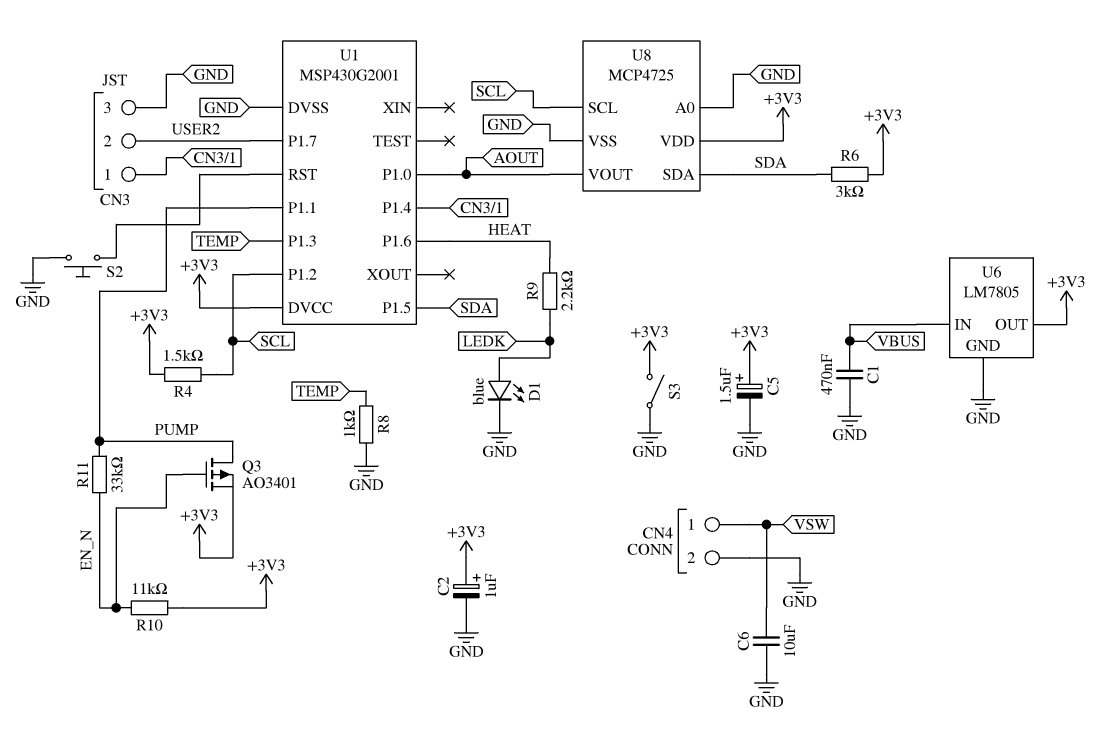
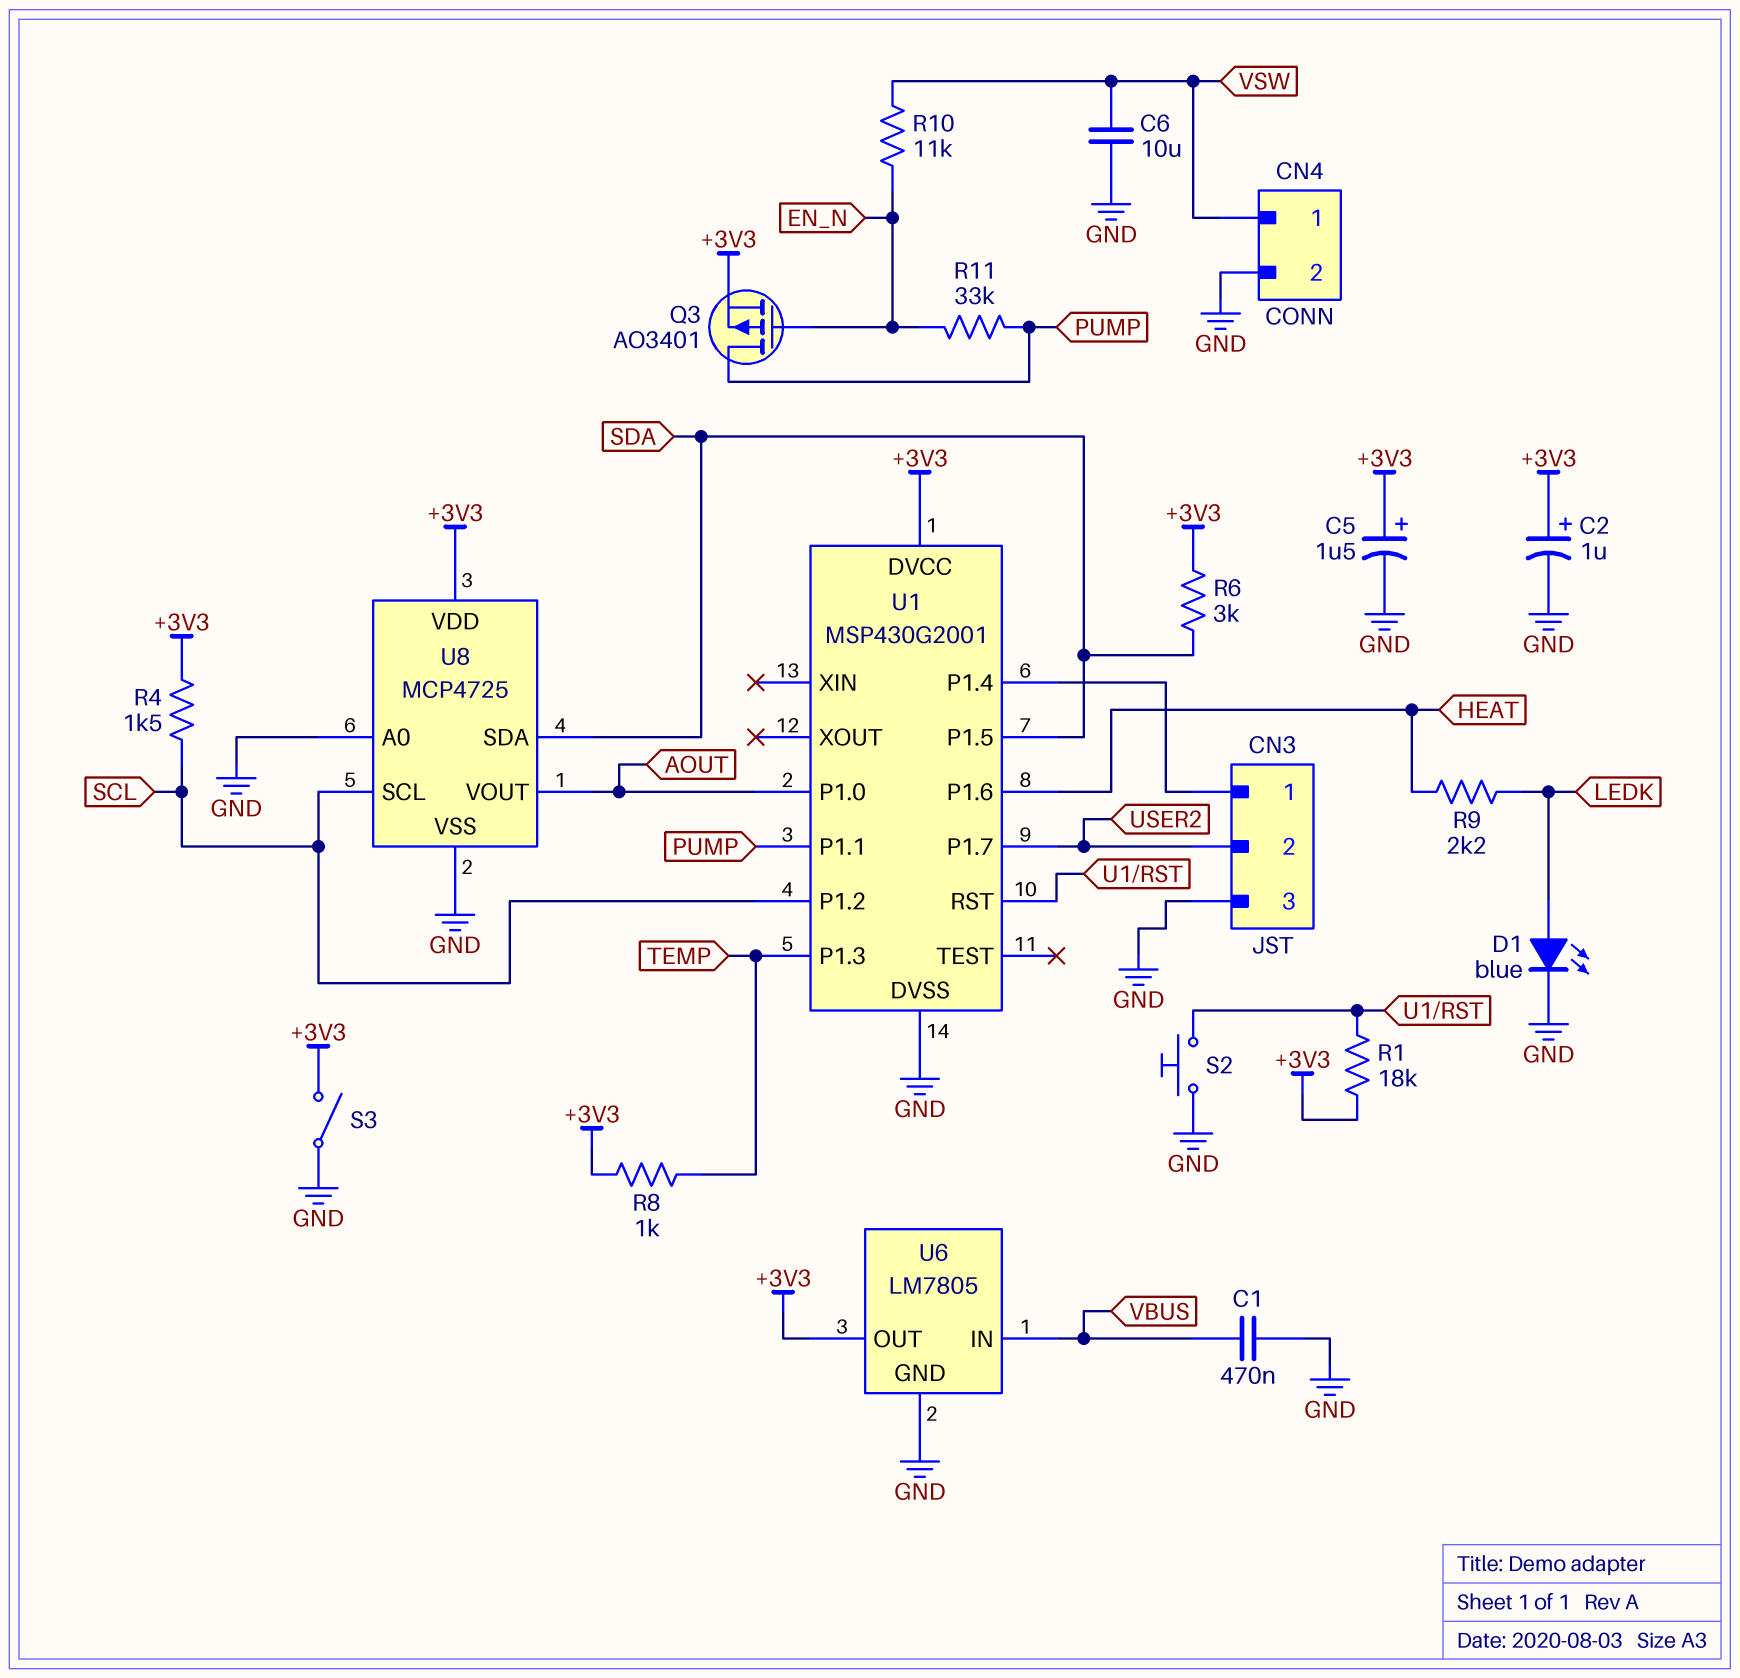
R1: none -> 18k (+3V3, U1/RST)
R8: 1k (GND, TEMP) -> 1k (+3V3, TEMP)
R10: 11k (+3V3, EN_N) -> 11k (EN_N, VSW)

